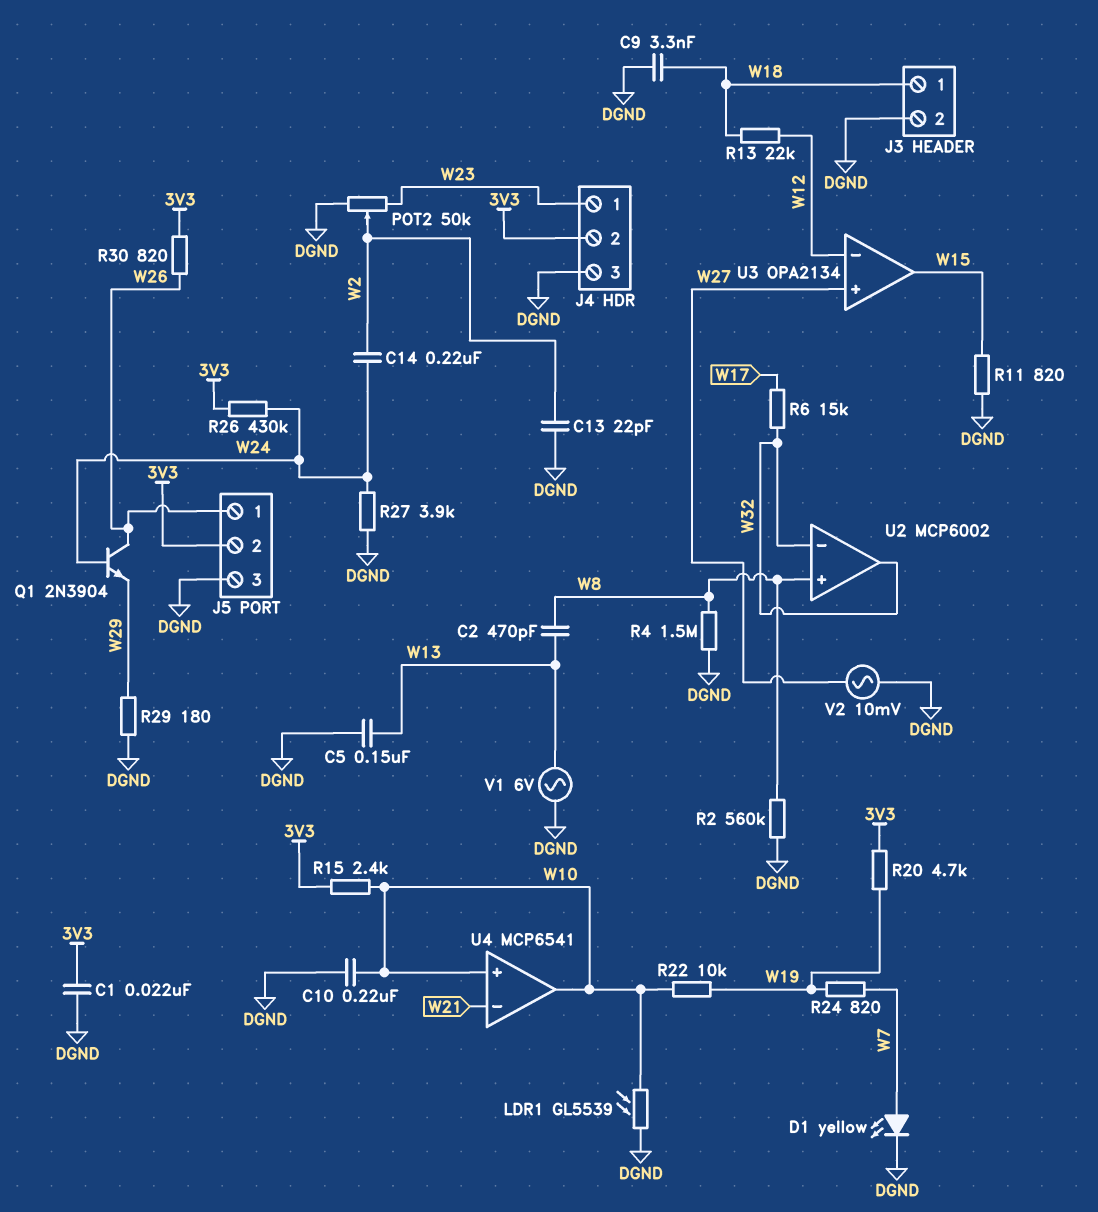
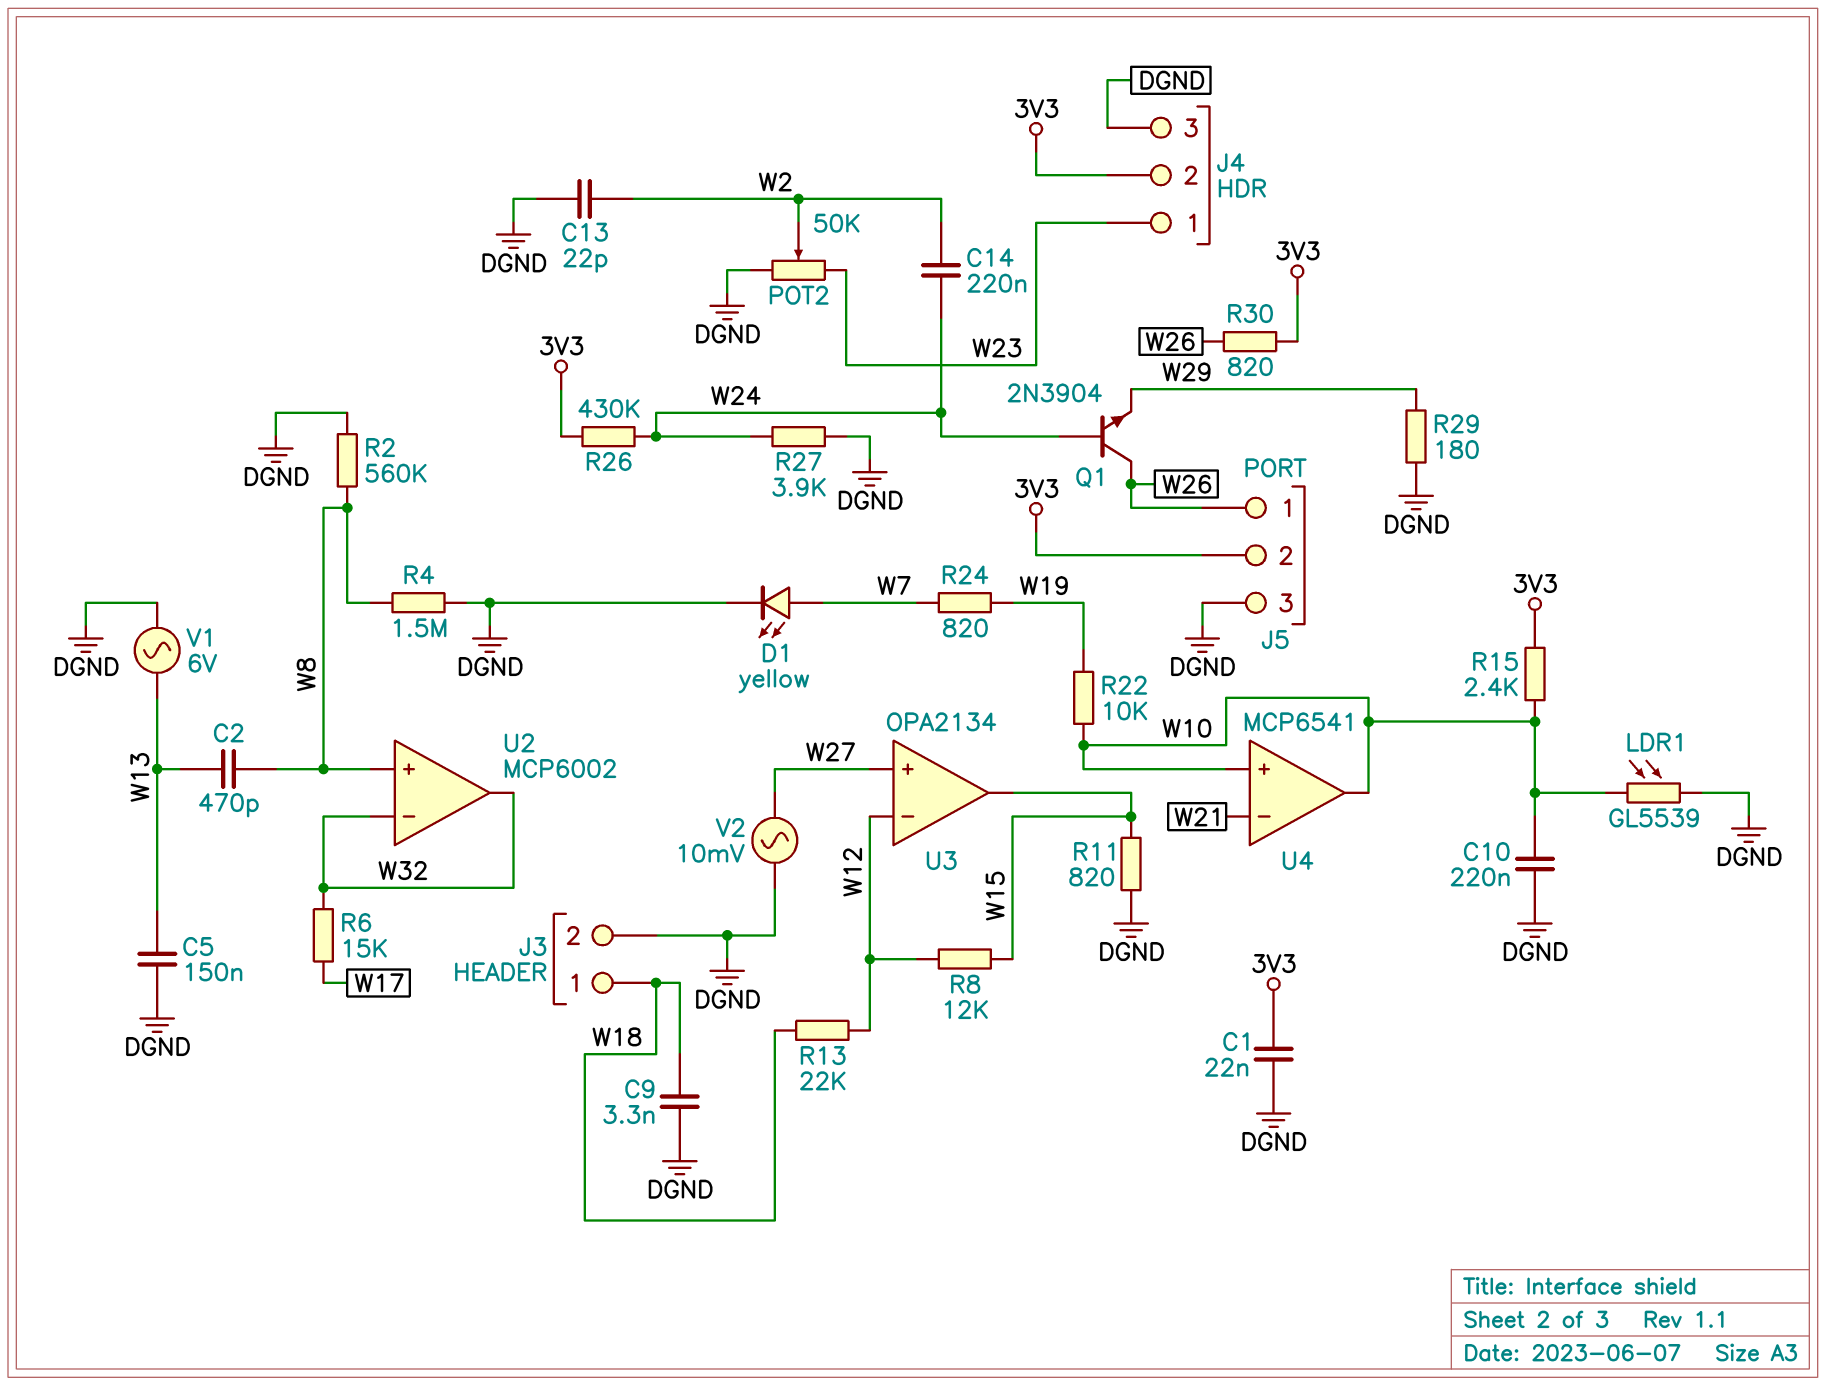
R8: none -> 12k (W12, W15)
R20: 4.7k (3V3, W19) -> none

